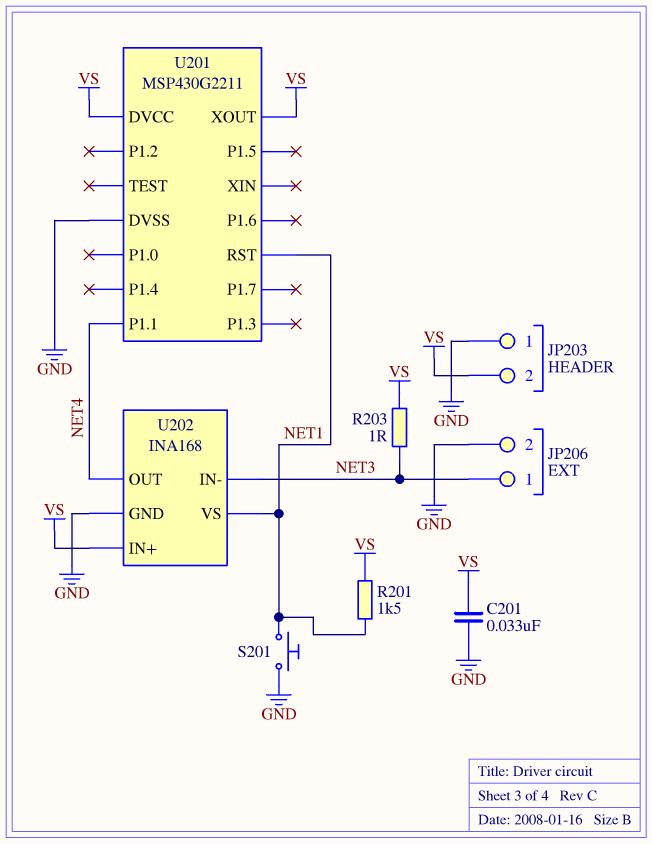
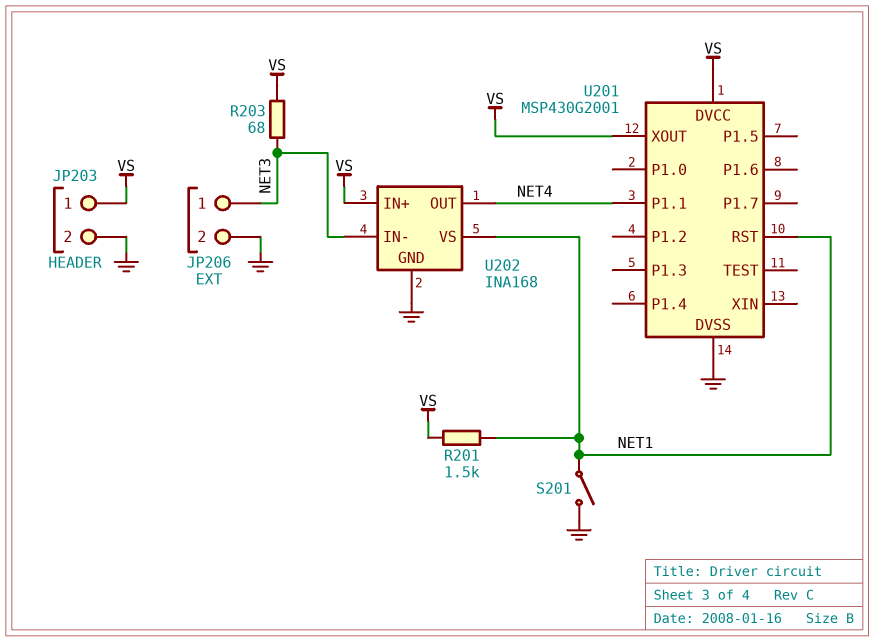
C201: 33nF (GND, VS) -> none
JP203 pin 1: GND -> VS
JP203 pin 2: VS -> GND
R203: 1 (NET3, VS) -> 68 (NET3, VS)
S201: button (GND, NET1) -> switch (GND, NET1)
U201: MSP430G2211 -> MSP430G2001

